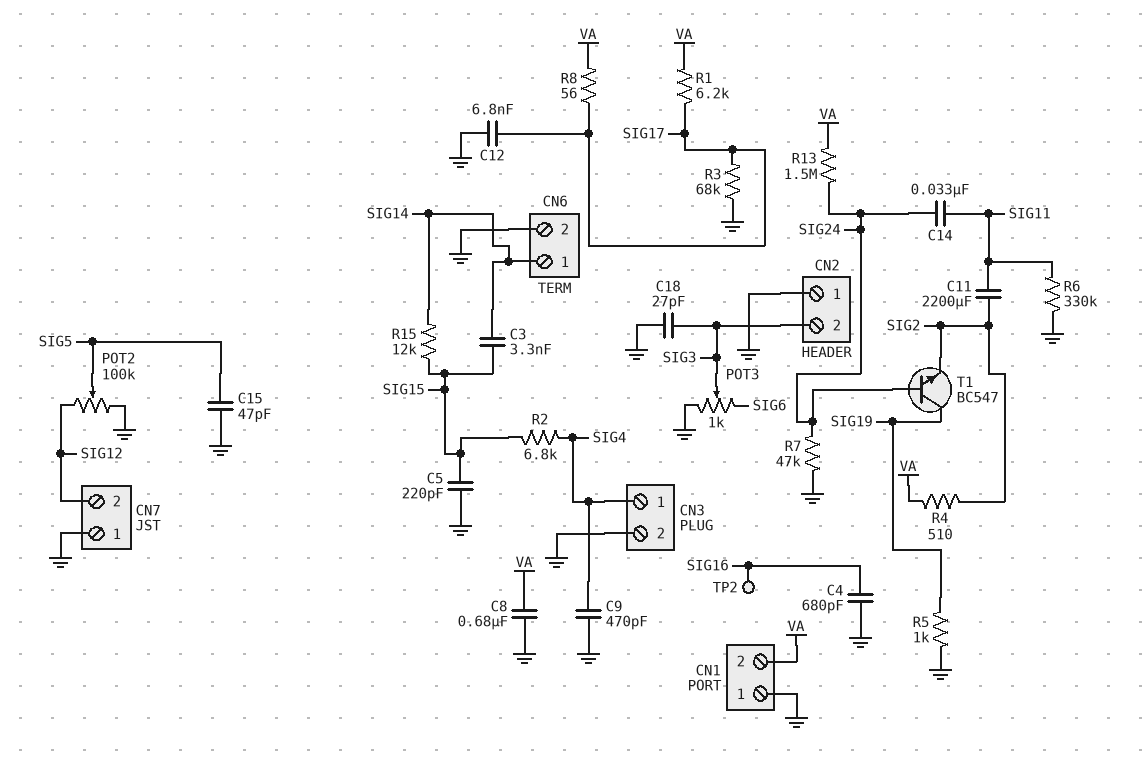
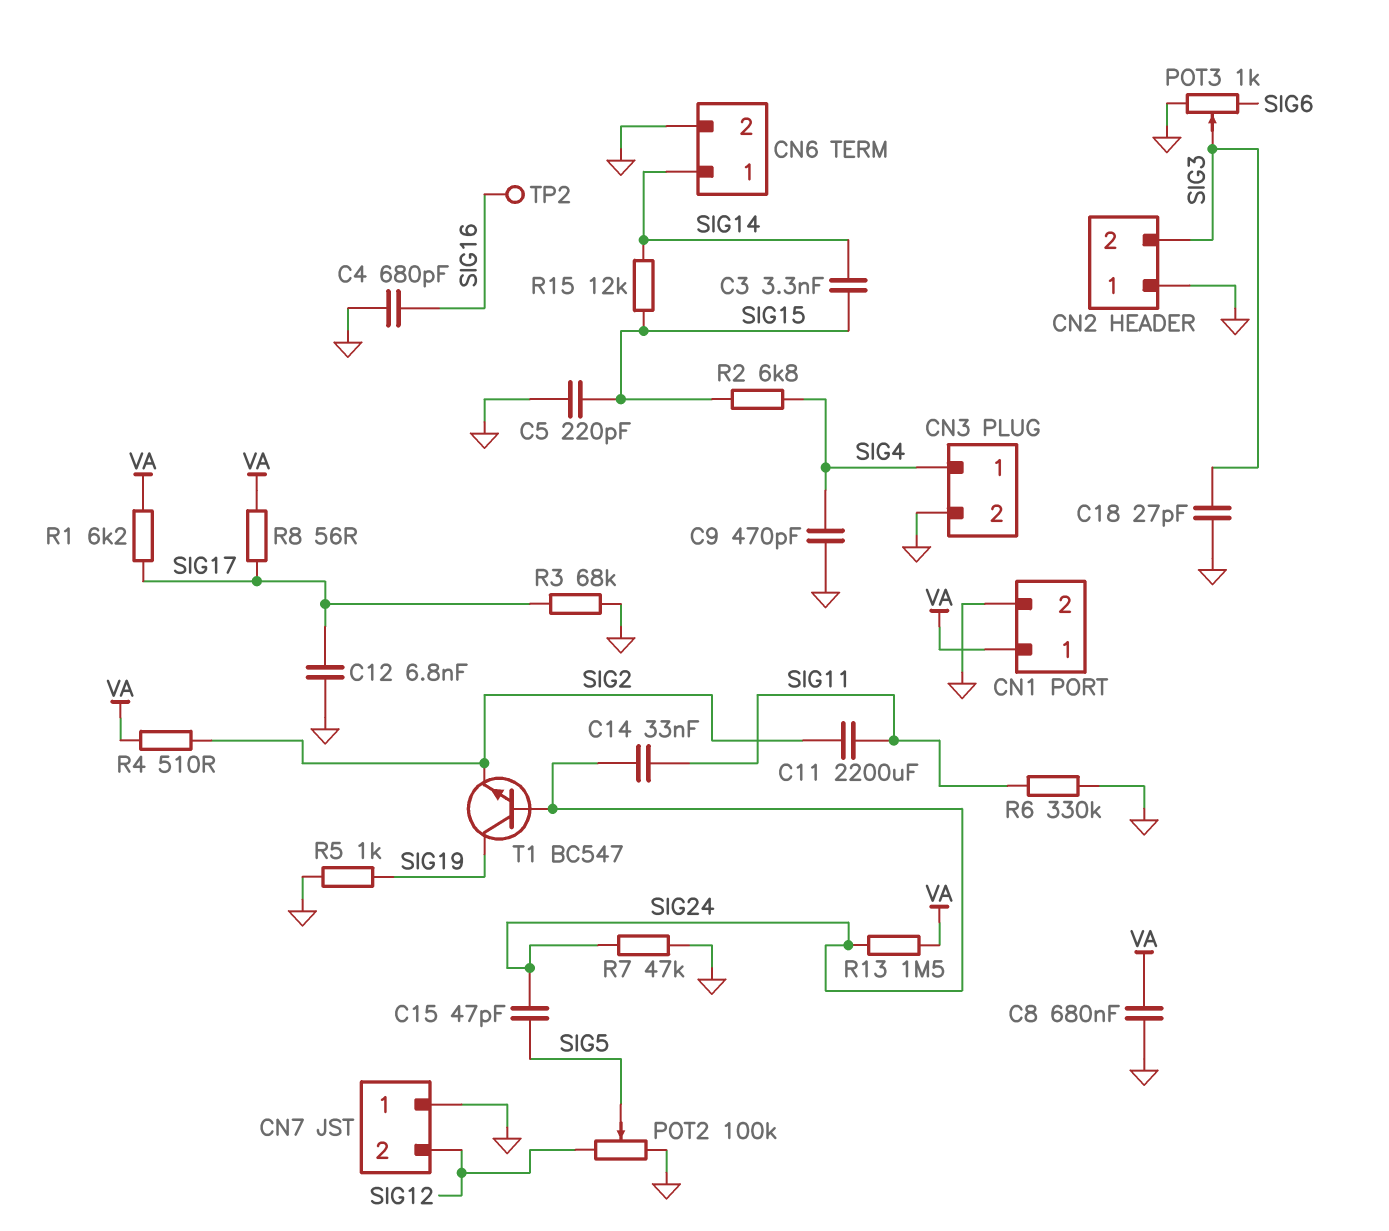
C15: 47pF (GND, SIG5) -> 47pF (SIG5, SIG24)
CN1 pin 1: GND -> VA
CN1 pin 2: VA -> GND

